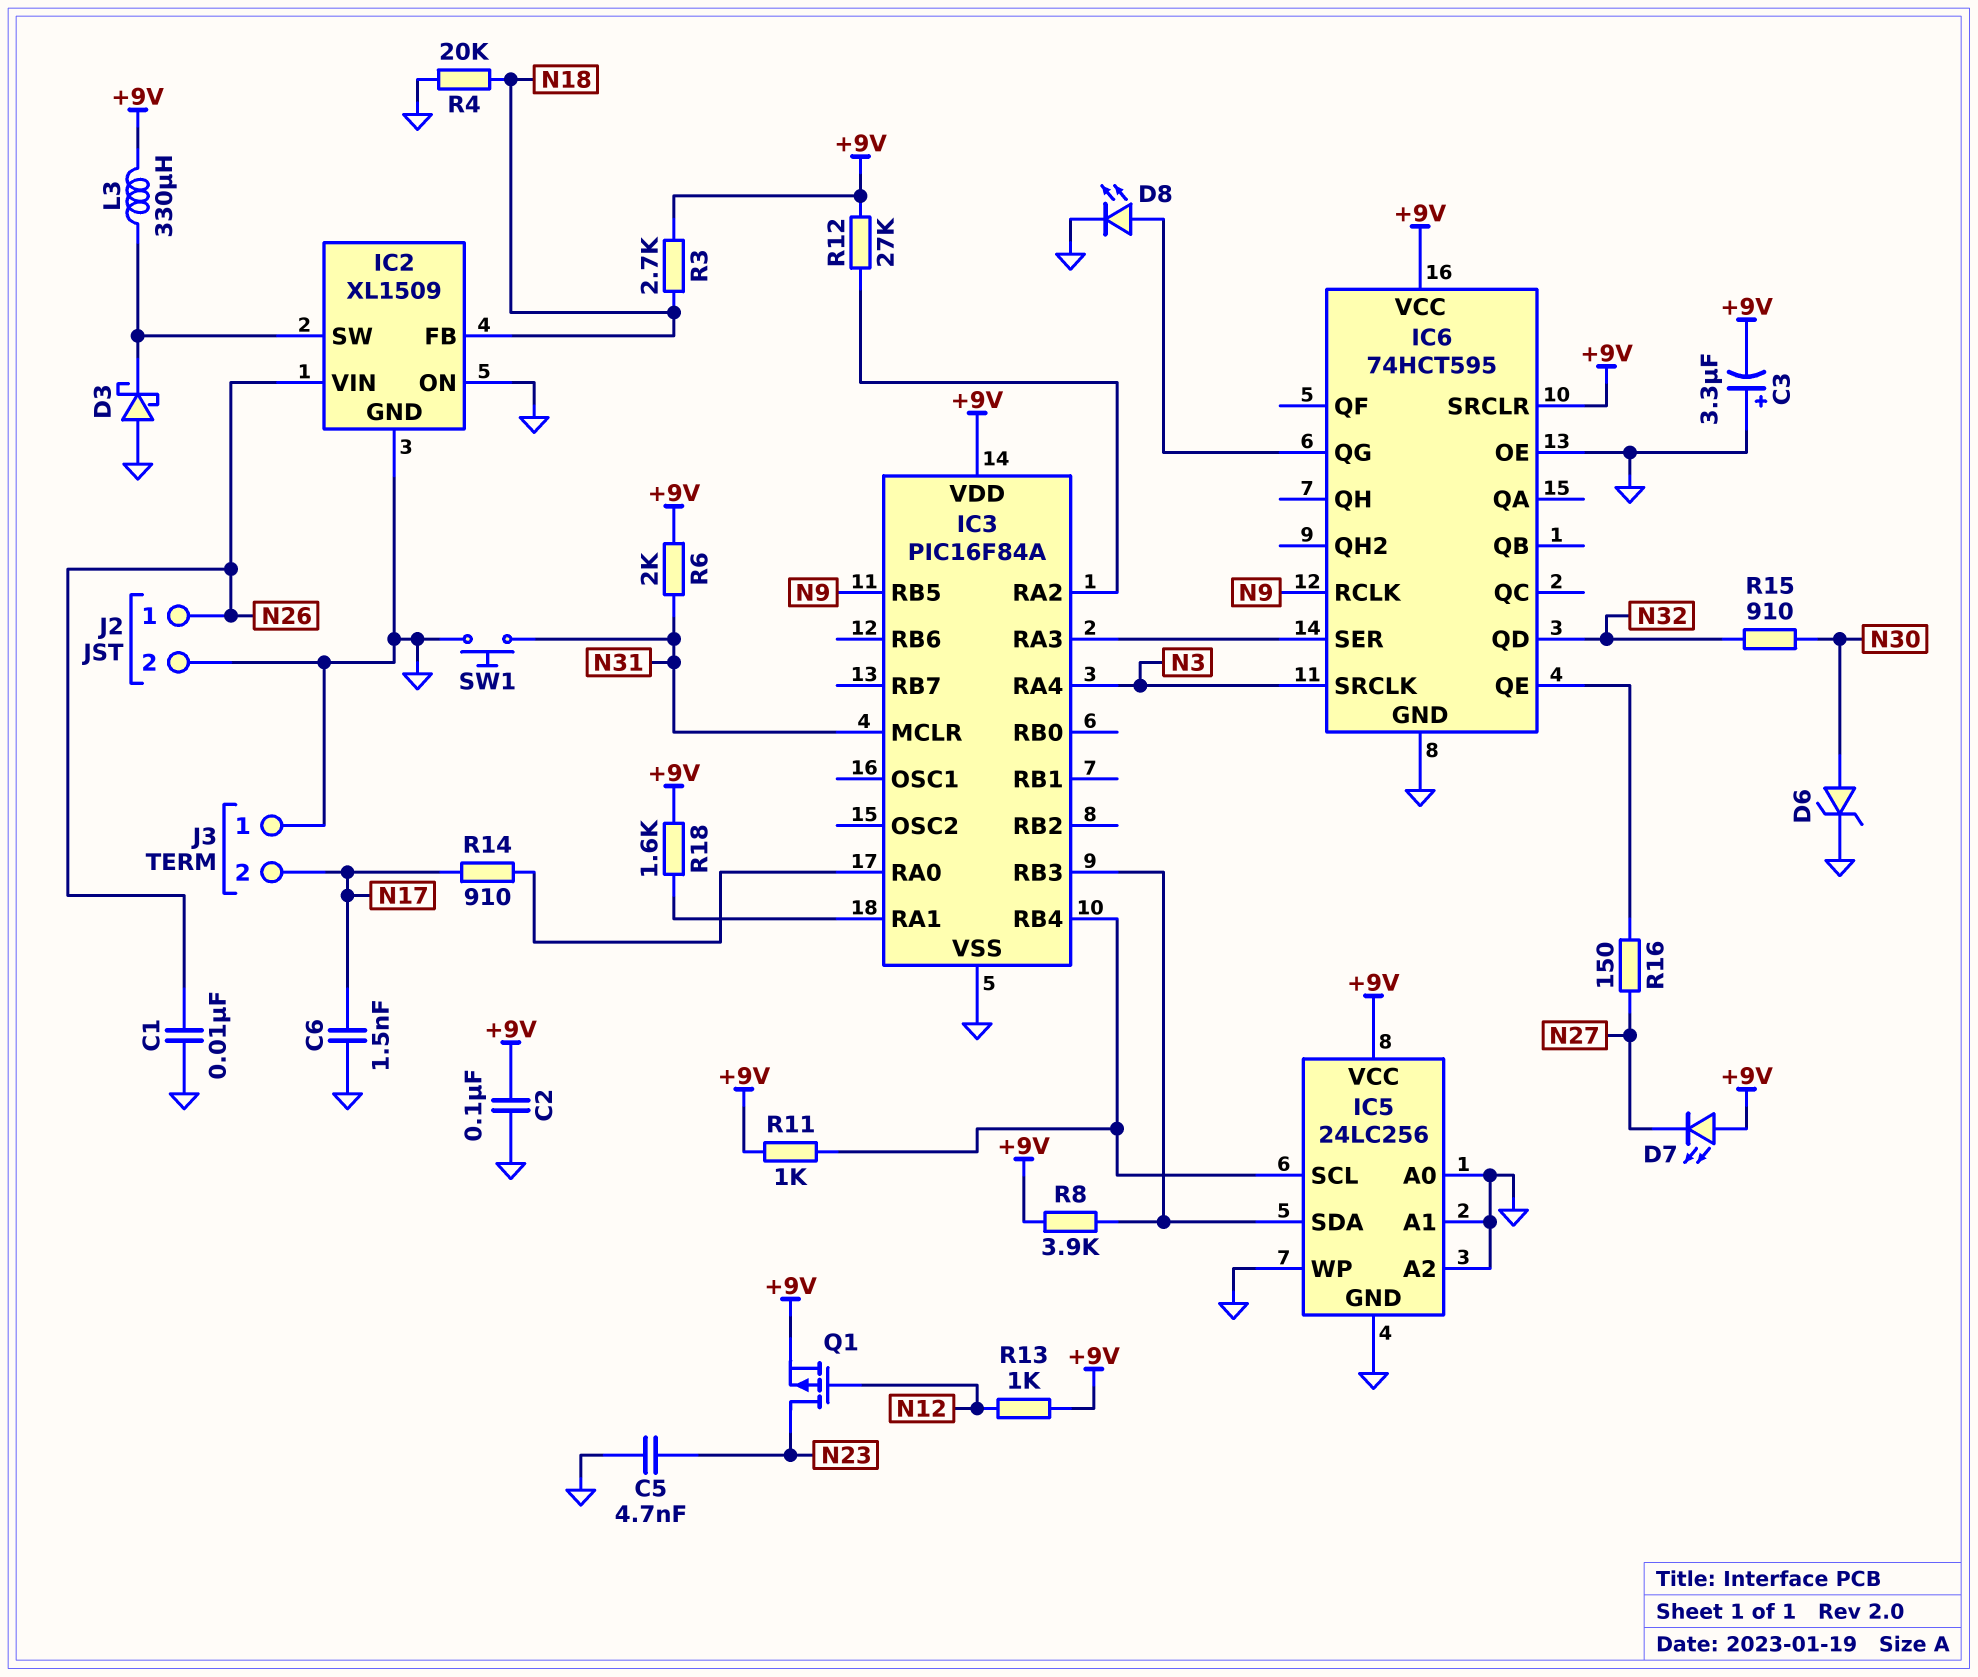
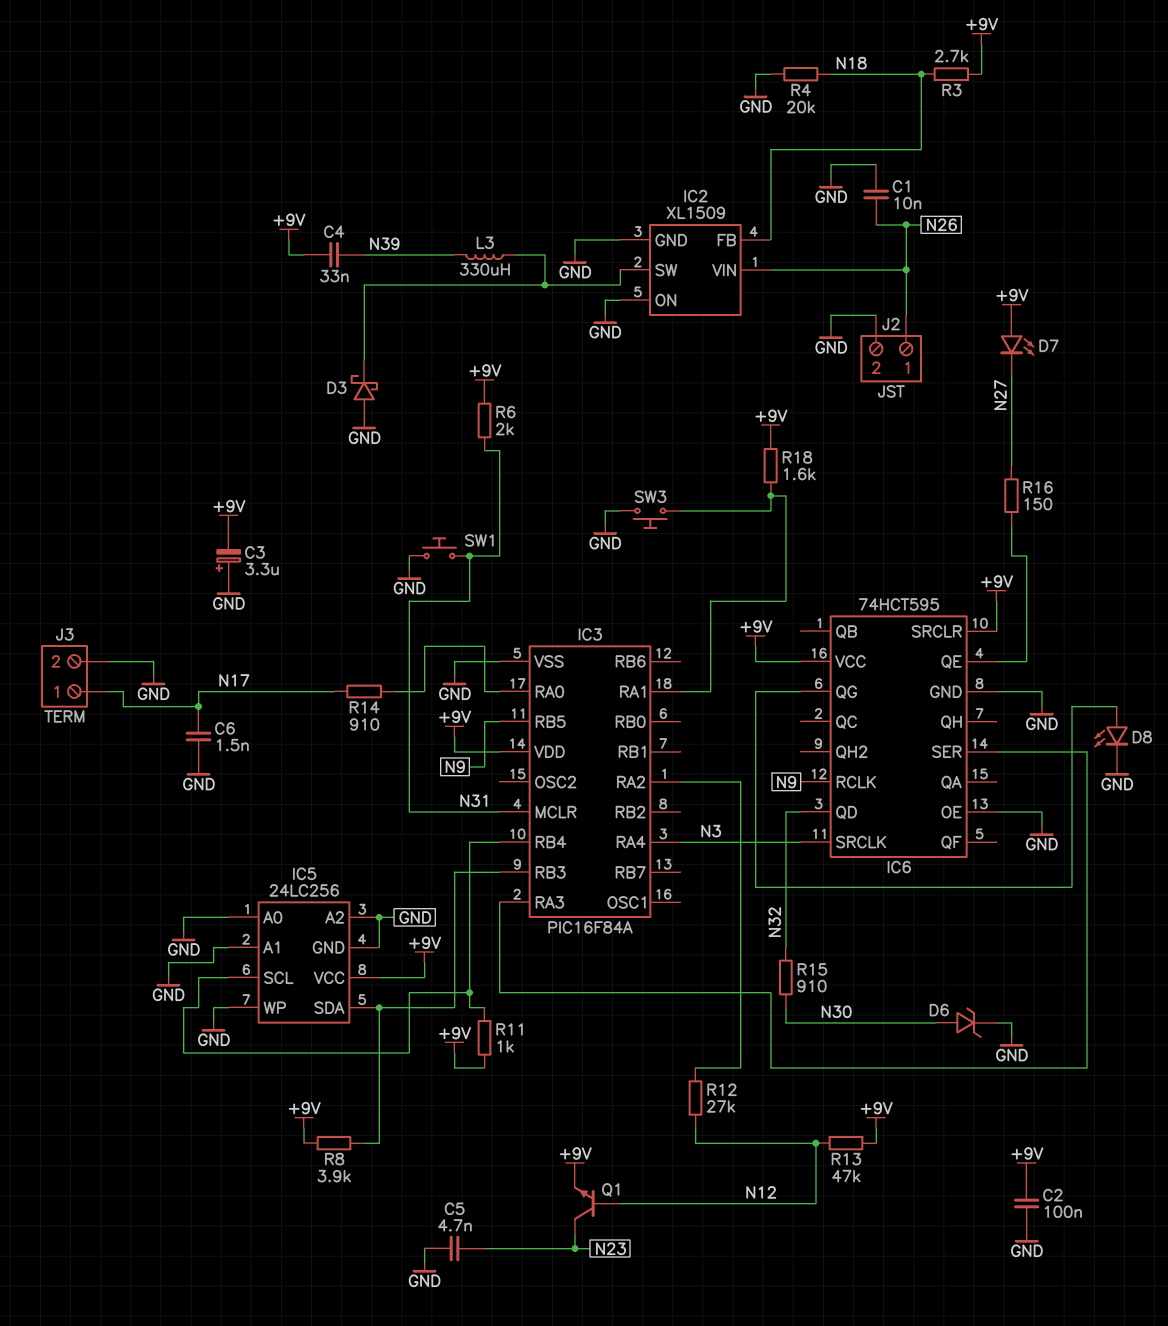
C4: none -> 33nF (+9V, N39)
J3 pin 1: GND -> N17
J3 pin 2: N17 -> GND
L3: 330uH (+9V, IC2/SW) -> 330uH (IC2/SW, N39)
Q1: PMOS (G N12, D N23, S +9V) -> NPN (B N12, C N23, E +9V)
R12: 27k (+9V, IC3/RA2) -> 27k (IC3/RA2, N12)
R13: 1k (+9V, N12) -> 47k (+9V, N12)
SW3: none -> button (GND, IC3/RA1)

